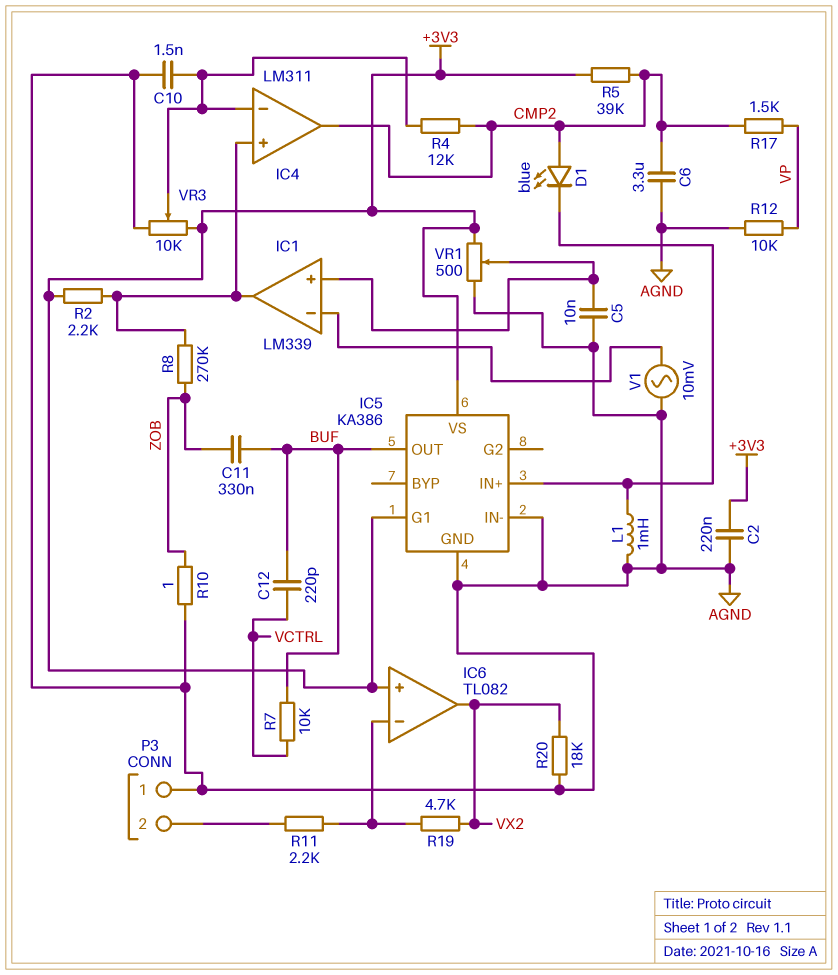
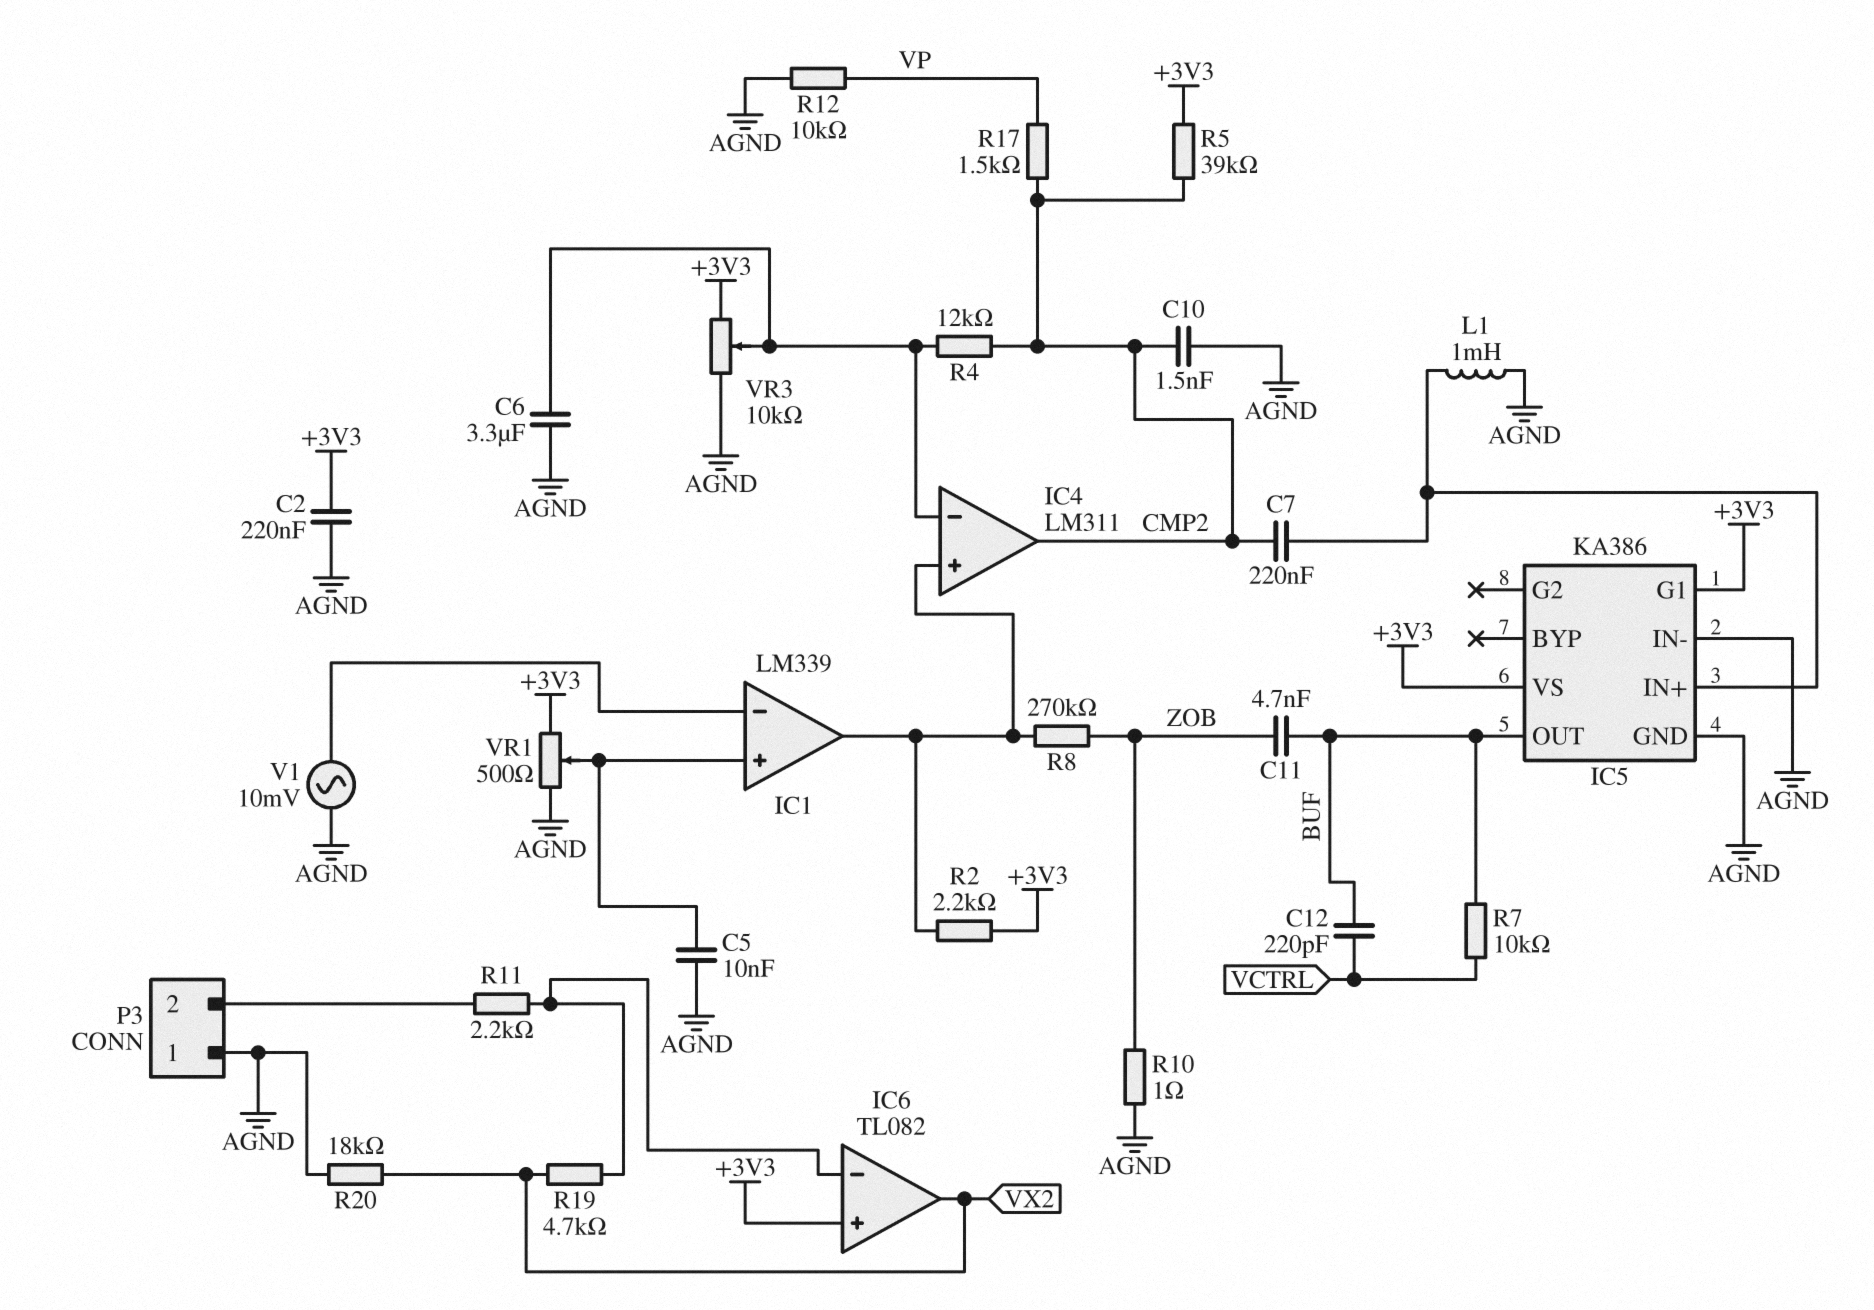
C6: 3.3uF (AGND, CMP2) -> 3.3uF (AGND, IC4/in-)
C7: none -> 220nF (CMP2, IC5/IN+)
C10: 1.5nF (AGND, IC4/in-) -> 1.5nF (AGND, CMP2)
C11: 330nF (BUF, ZOB) -> 4.7nF (BUF, ZOB)
D1: LED blue (A CMP2, K IC5/IN+) -> none

